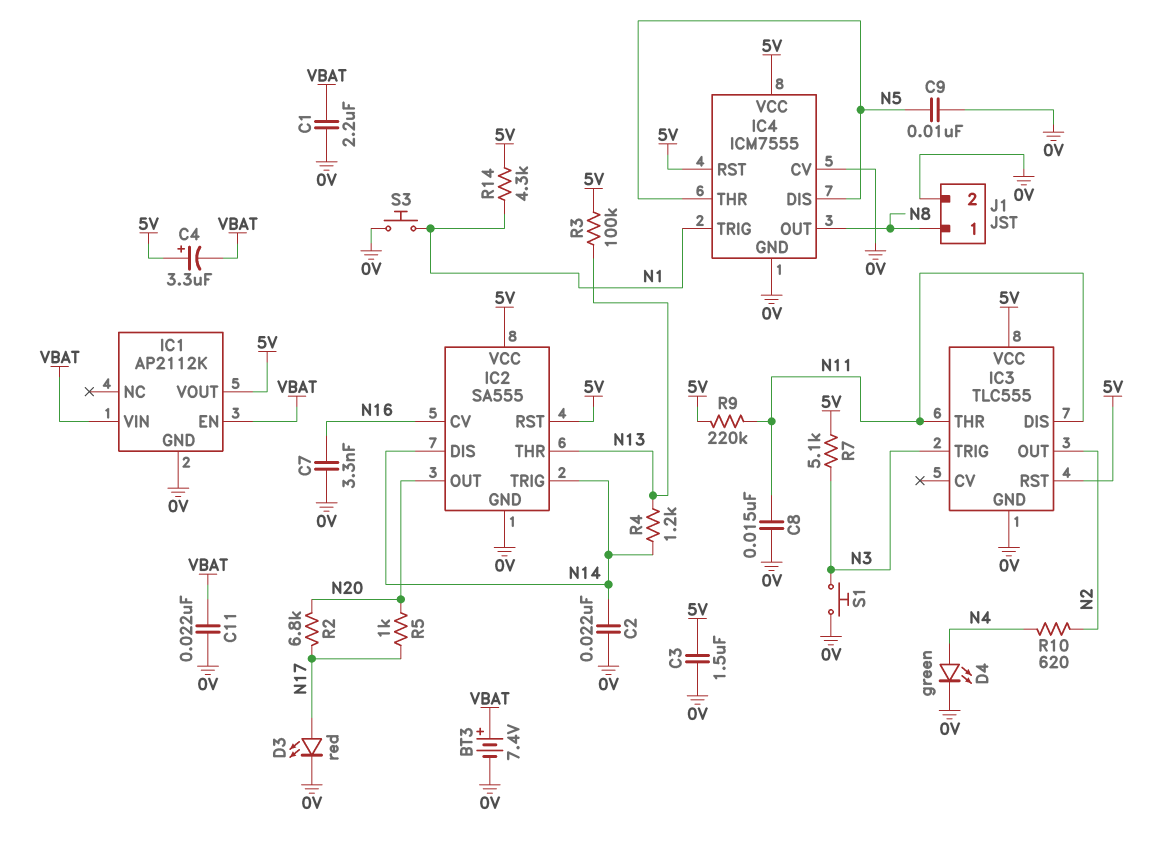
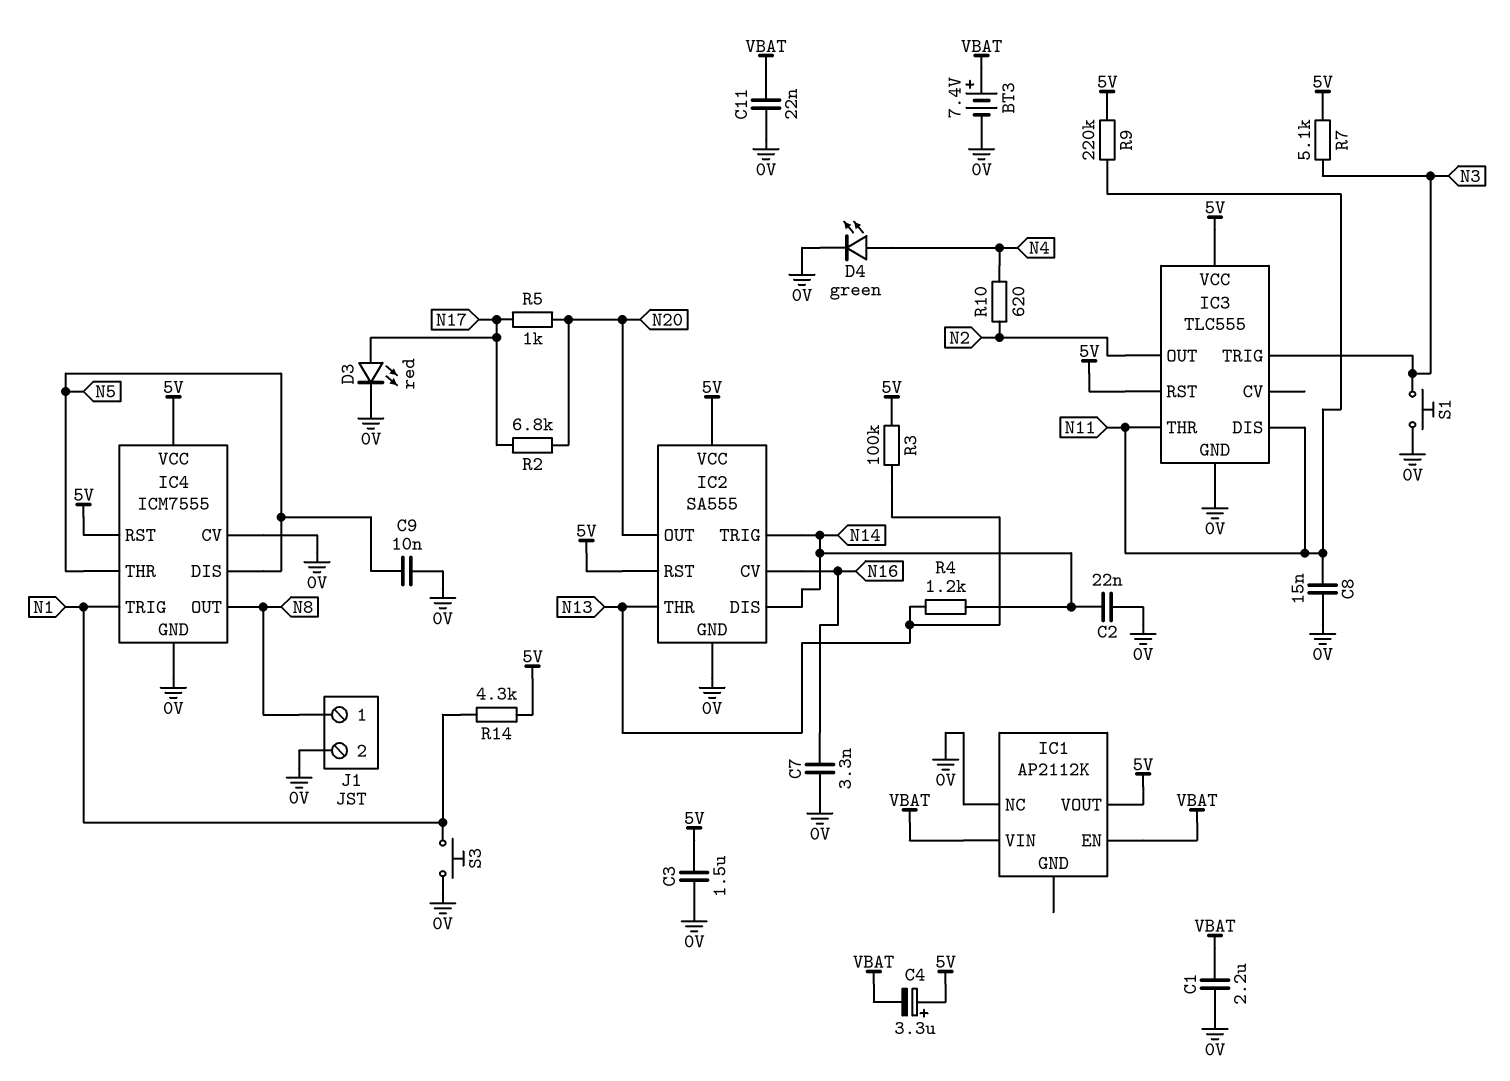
IC1 pin GND: 0V -> none
IC1 pin NC: none -> 0V

